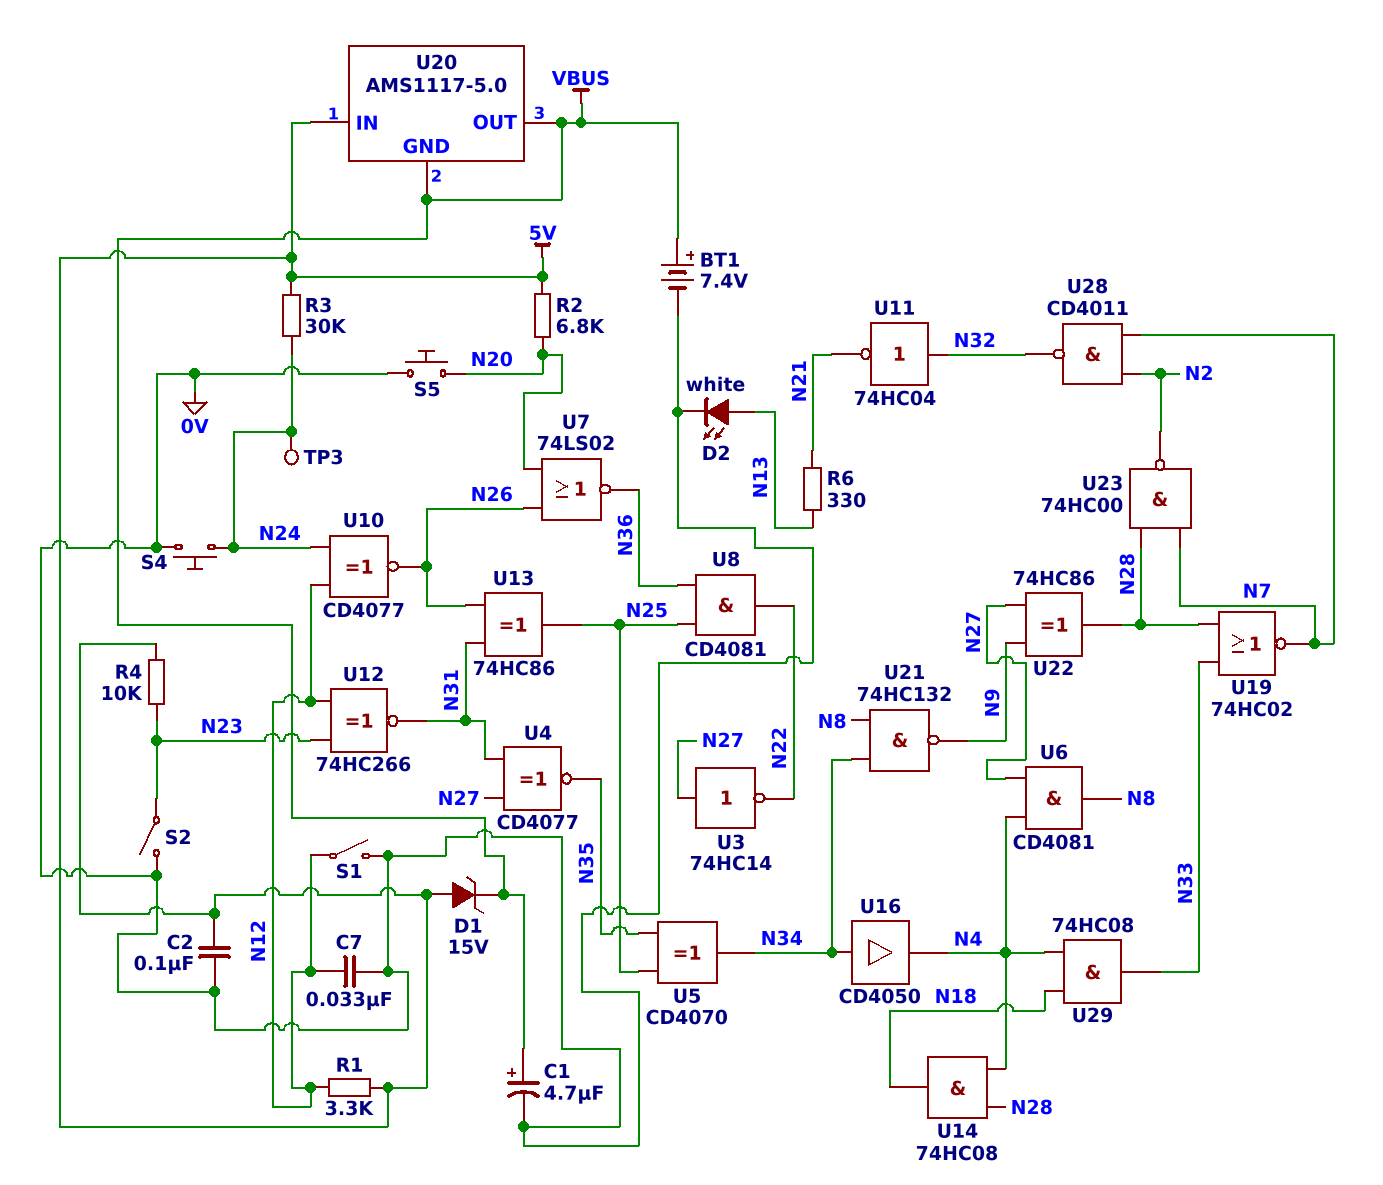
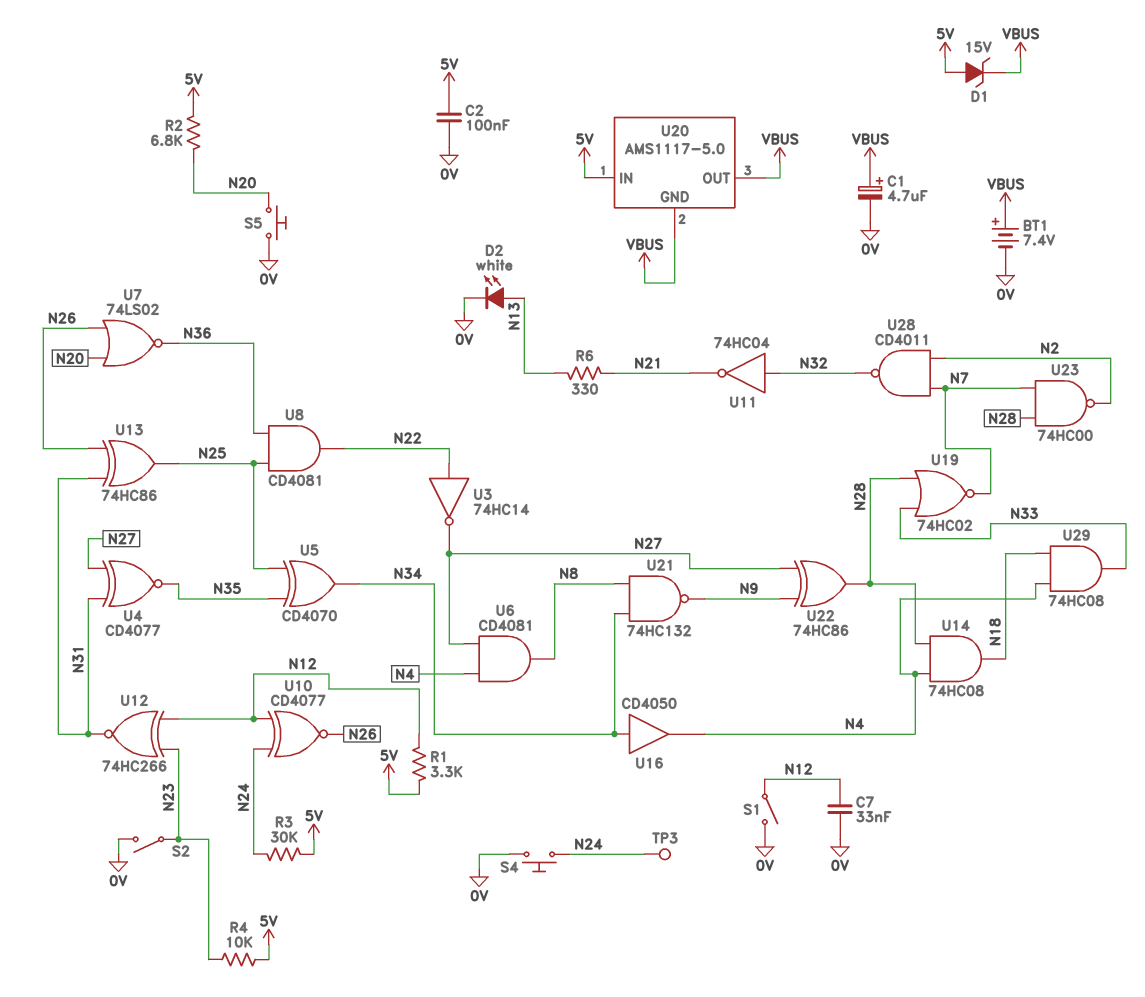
U3: NOT 74HC14 (in N27, out N22) -> NOT 74HC14 (in N22, out N27)

